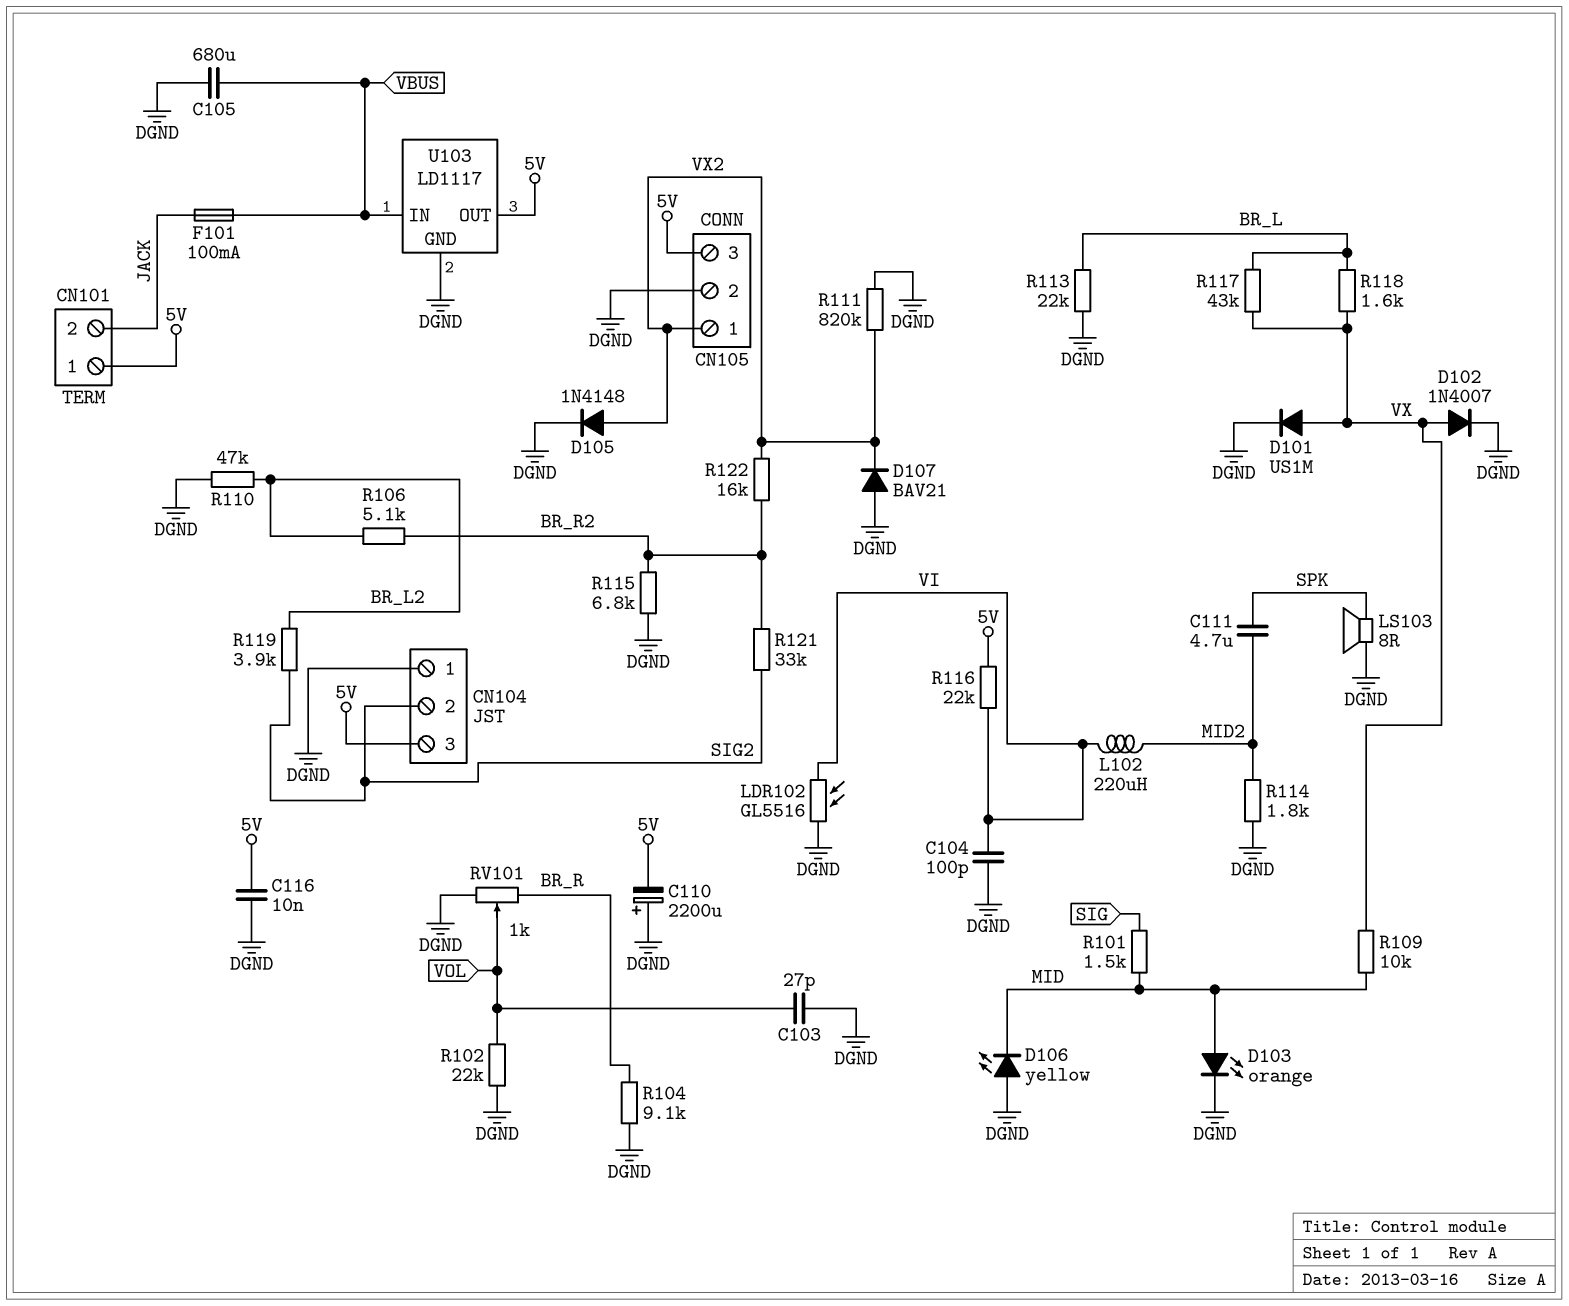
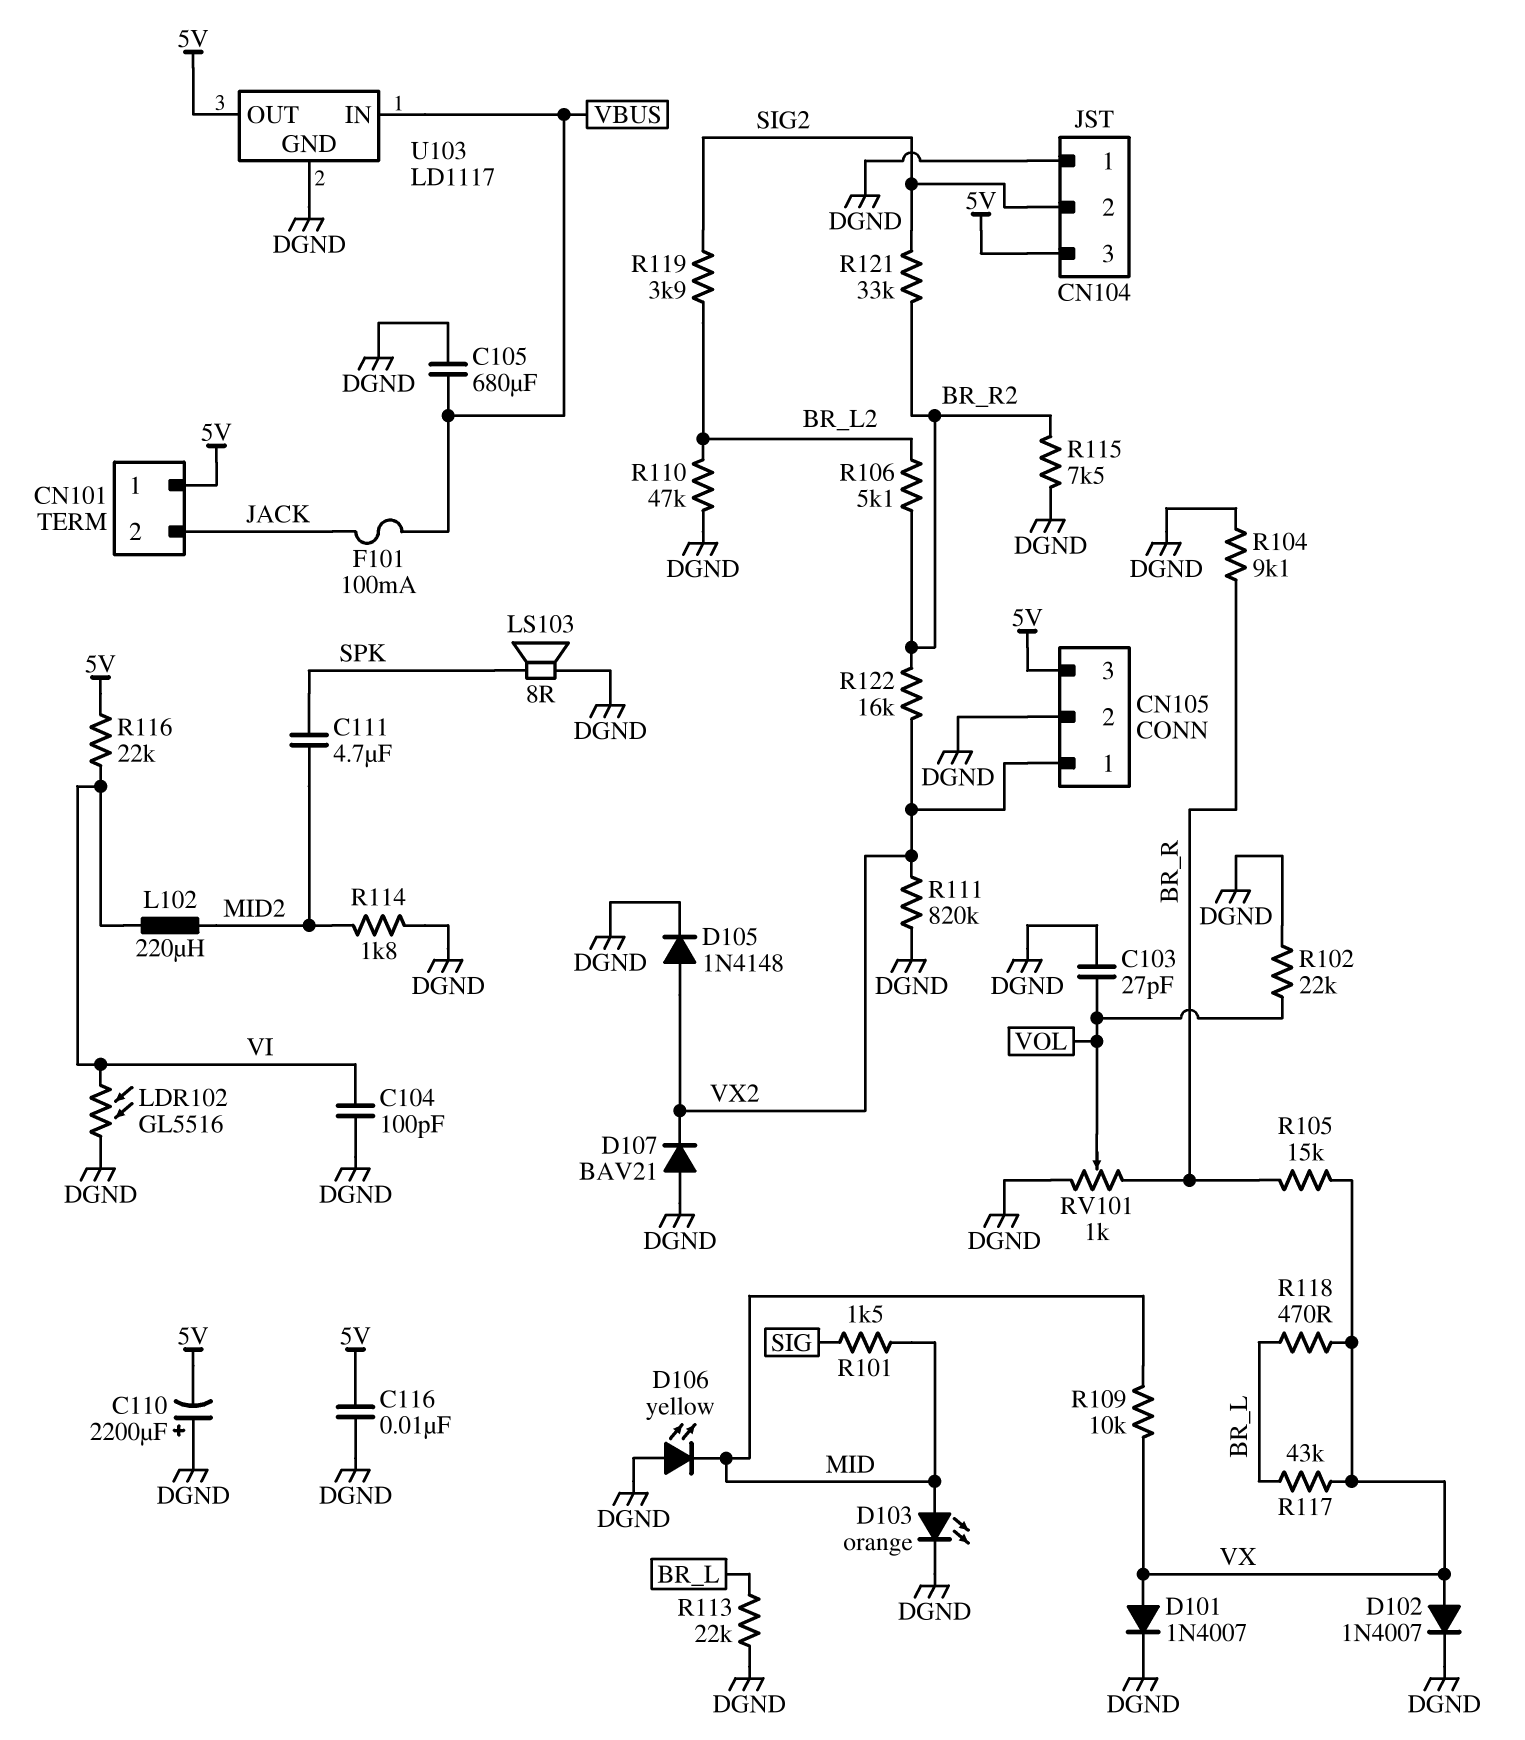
D101: diode US1M (A VX, K DGND) -> diode 1N4007 (A VX, K DGND)
R105: none -> 15k (BR_R, VX)
R115: 6.8k (BR_R2, DGND) -> 7.5k (BR_R2, DGND)
R118: 1.6k (BR_L, VX) -> 470 (BR_L, VX)

